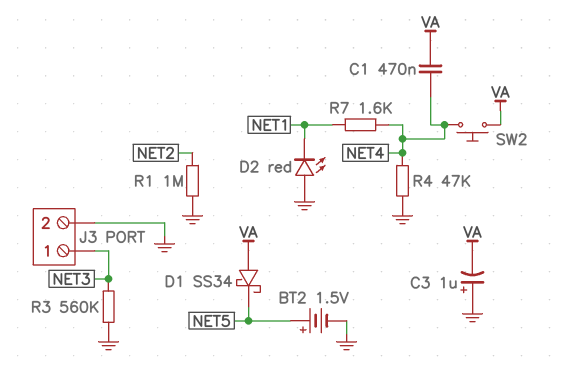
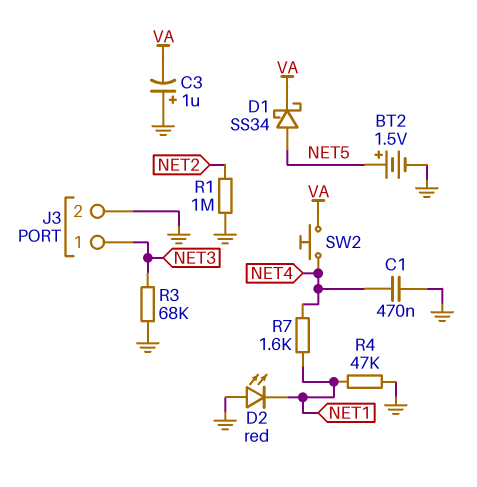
C1: 470nF (NET4, VA) -> 470nF (GND, NET4)
D1: schottky SS34 (A VA, K NET5) -> schottky SS34 (A NET5, K VA)
R3: 560k (GND, NET3) -> 68k (GND, NET3)
R4: 47k (GND, NET4) -> 47k (GND, NET1)

